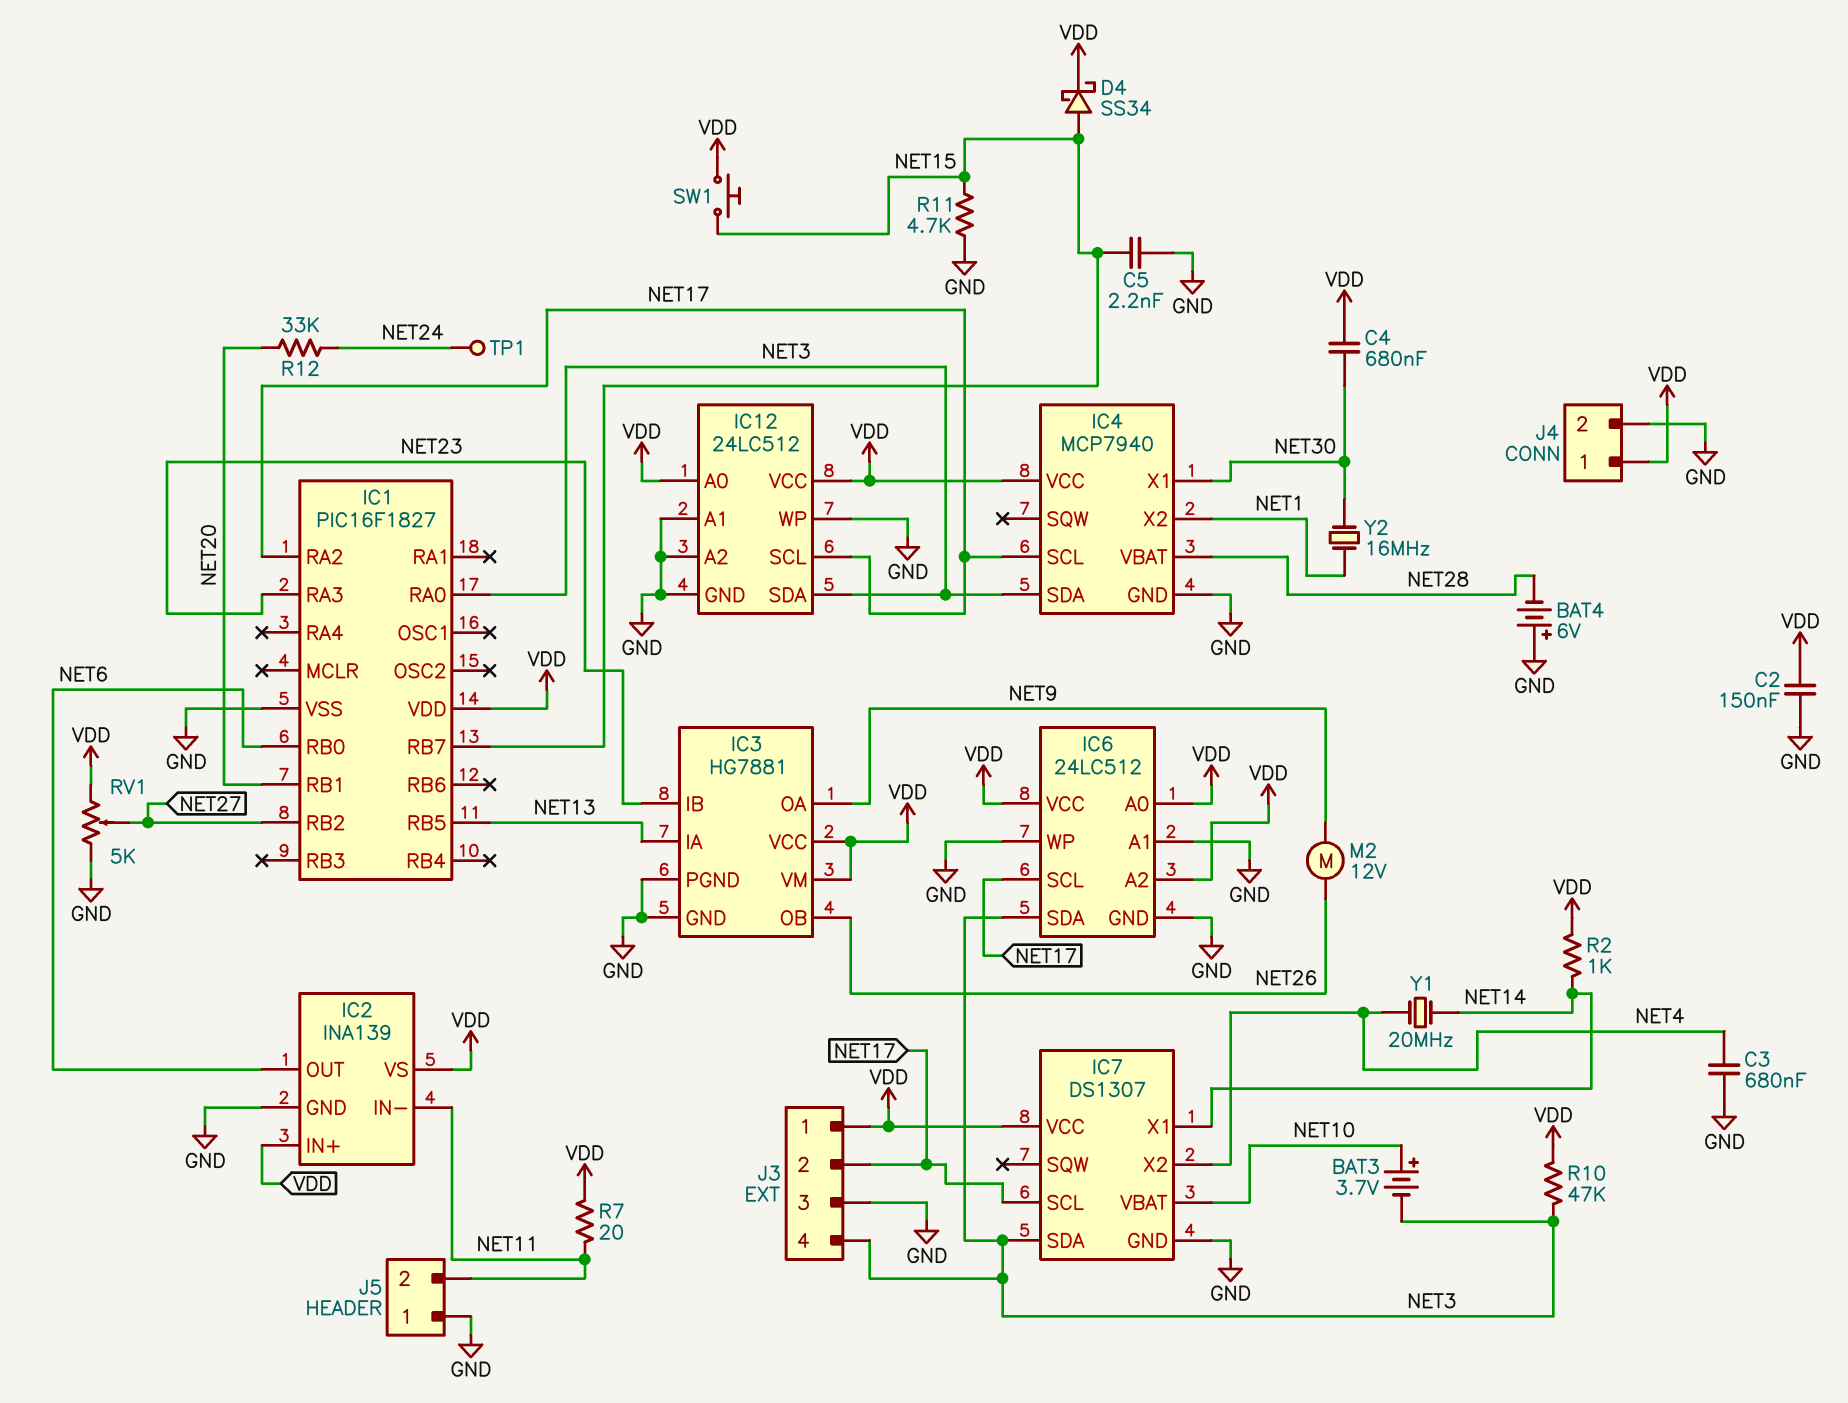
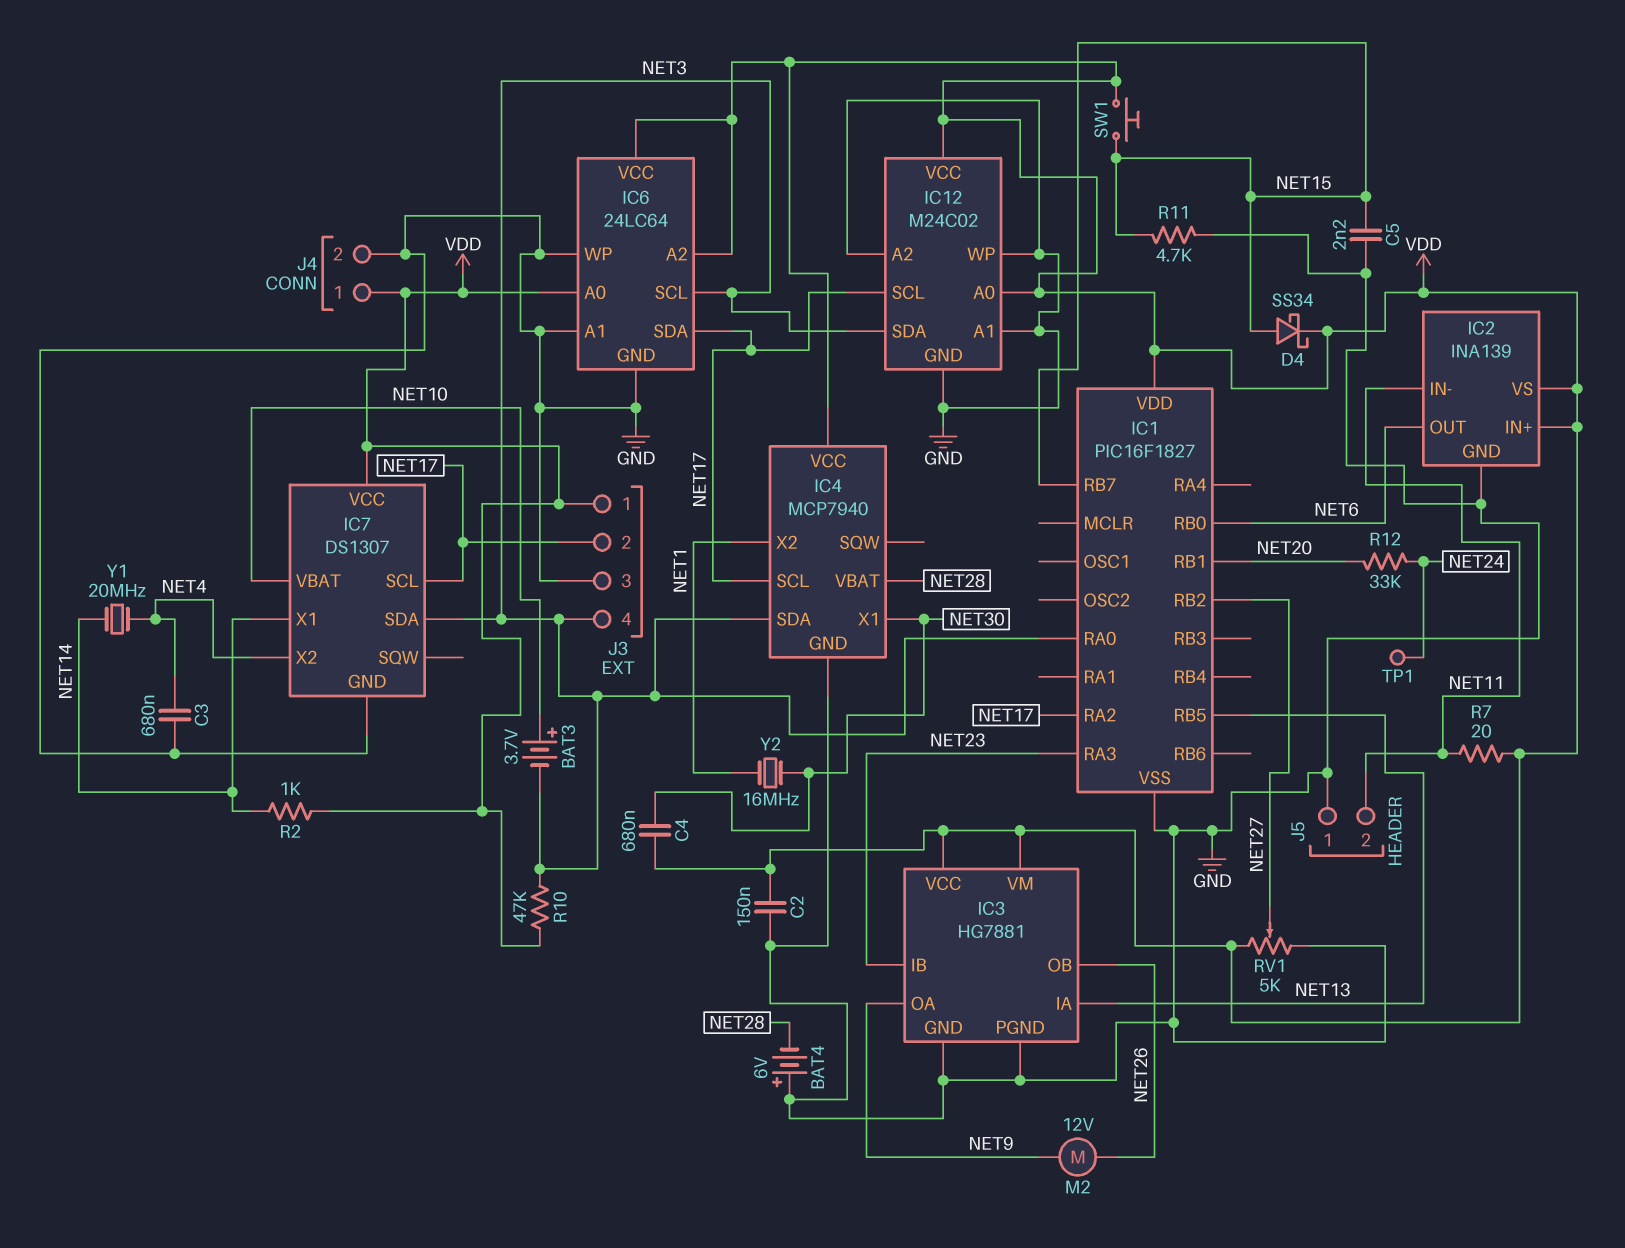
IC6: 24LC512 -> 24LC64
IC6 pin SCL: NET17 -> NET3
IC6 pin SDA: NET3 -> NET17
IC12: 24LC512 -> M24C02

